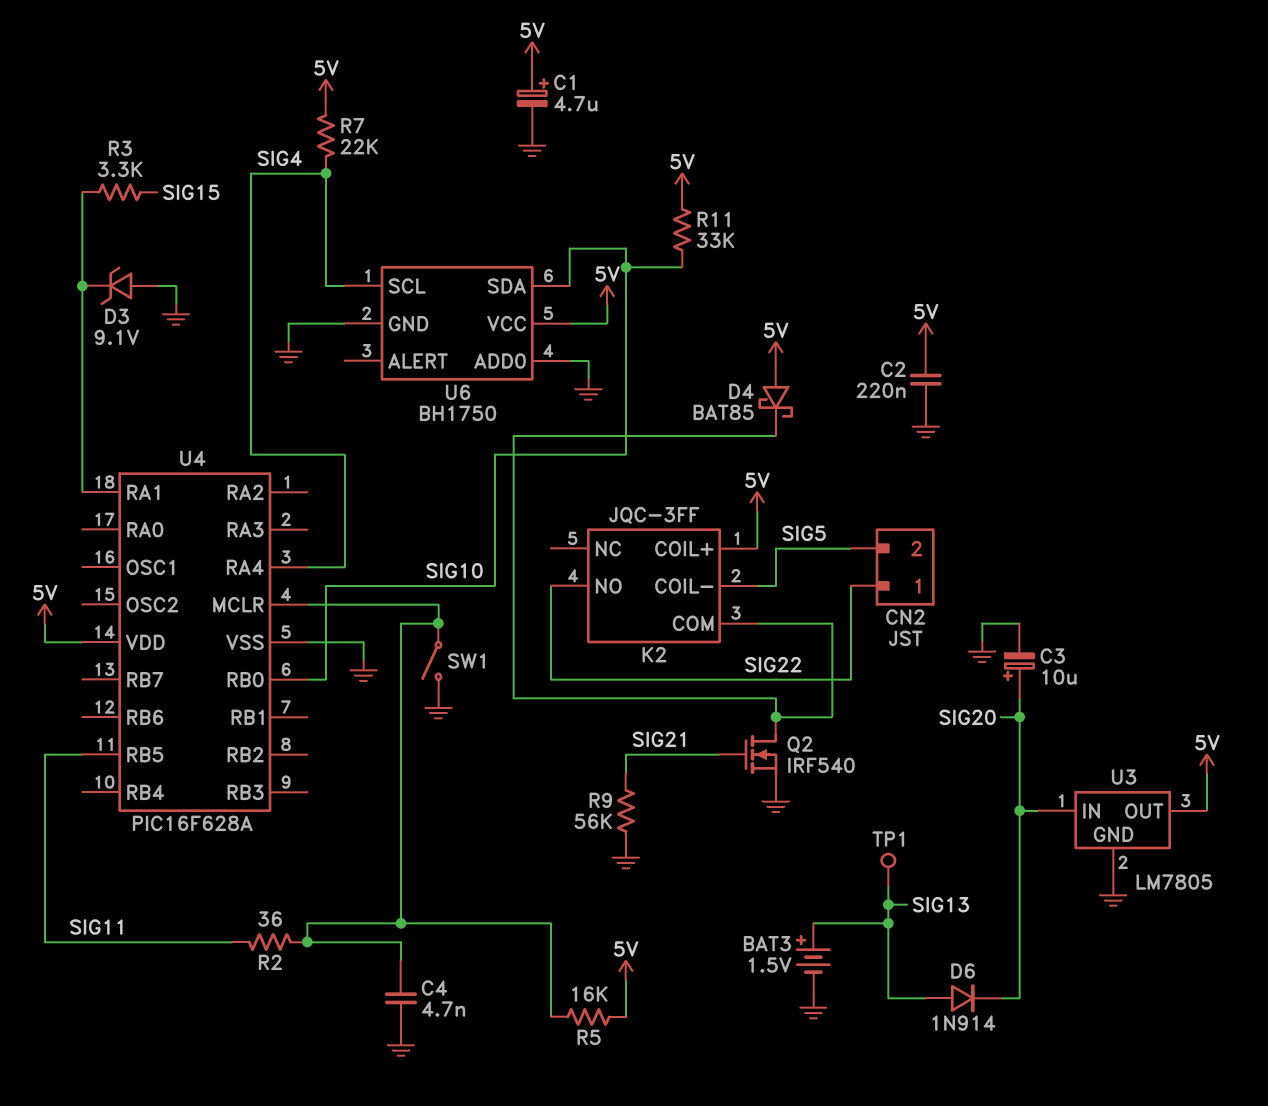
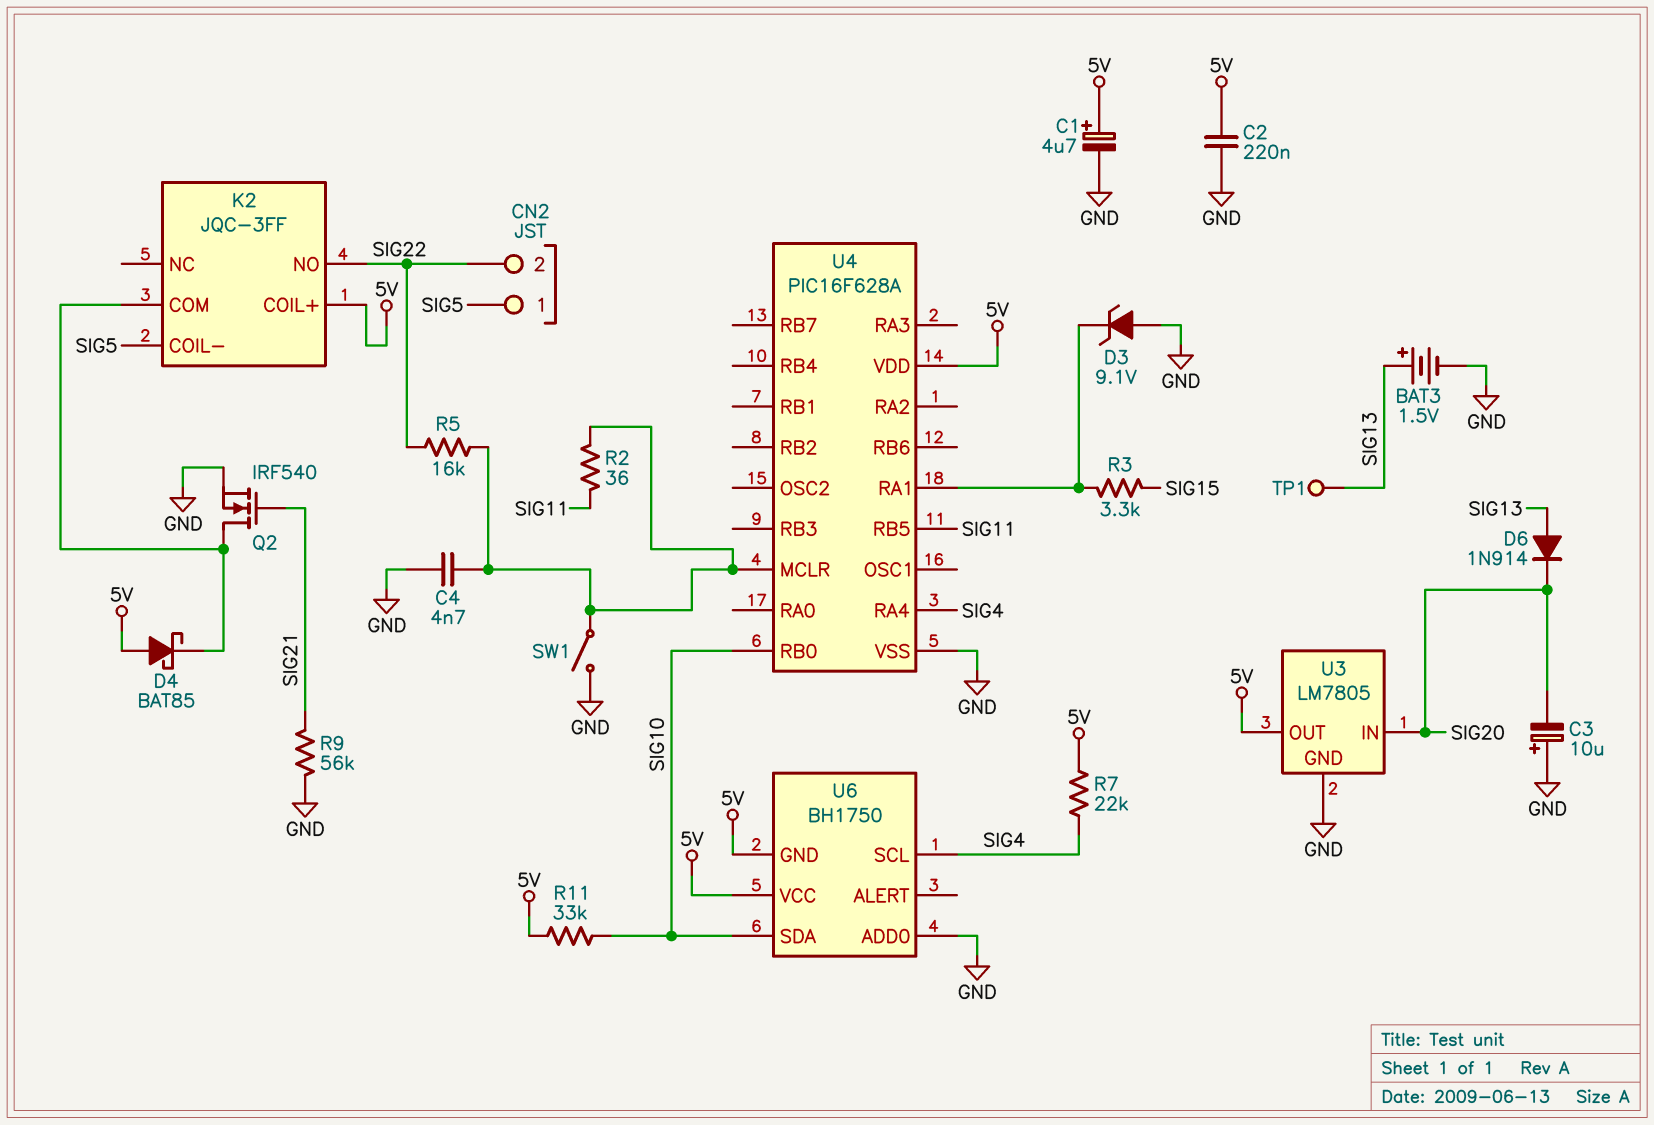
C3: 10uF (plus SIG20, minus GND) -> 10uF (plus GND, minus SIG20)
CN2 pin 1: SIG22 -> SIG5
CN2 pin 2: SIG5 -> SIG22
R5: 16k (5V, U4/MCLR) -> 16k (SIG22, U4/MCLR)
U6 pin GND: GND -> 5V

